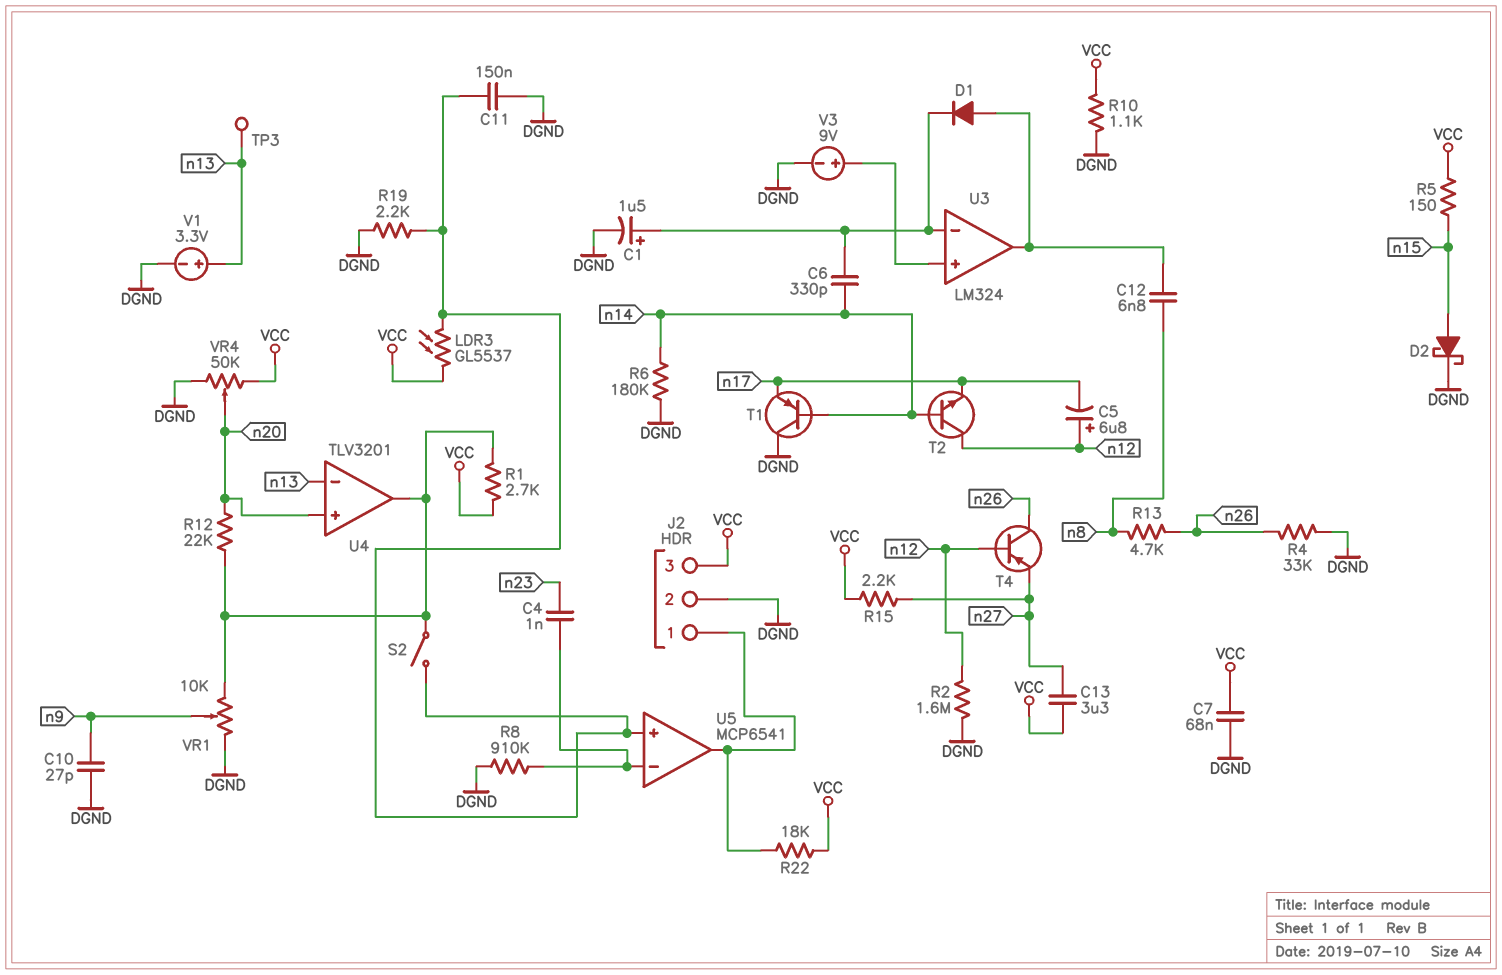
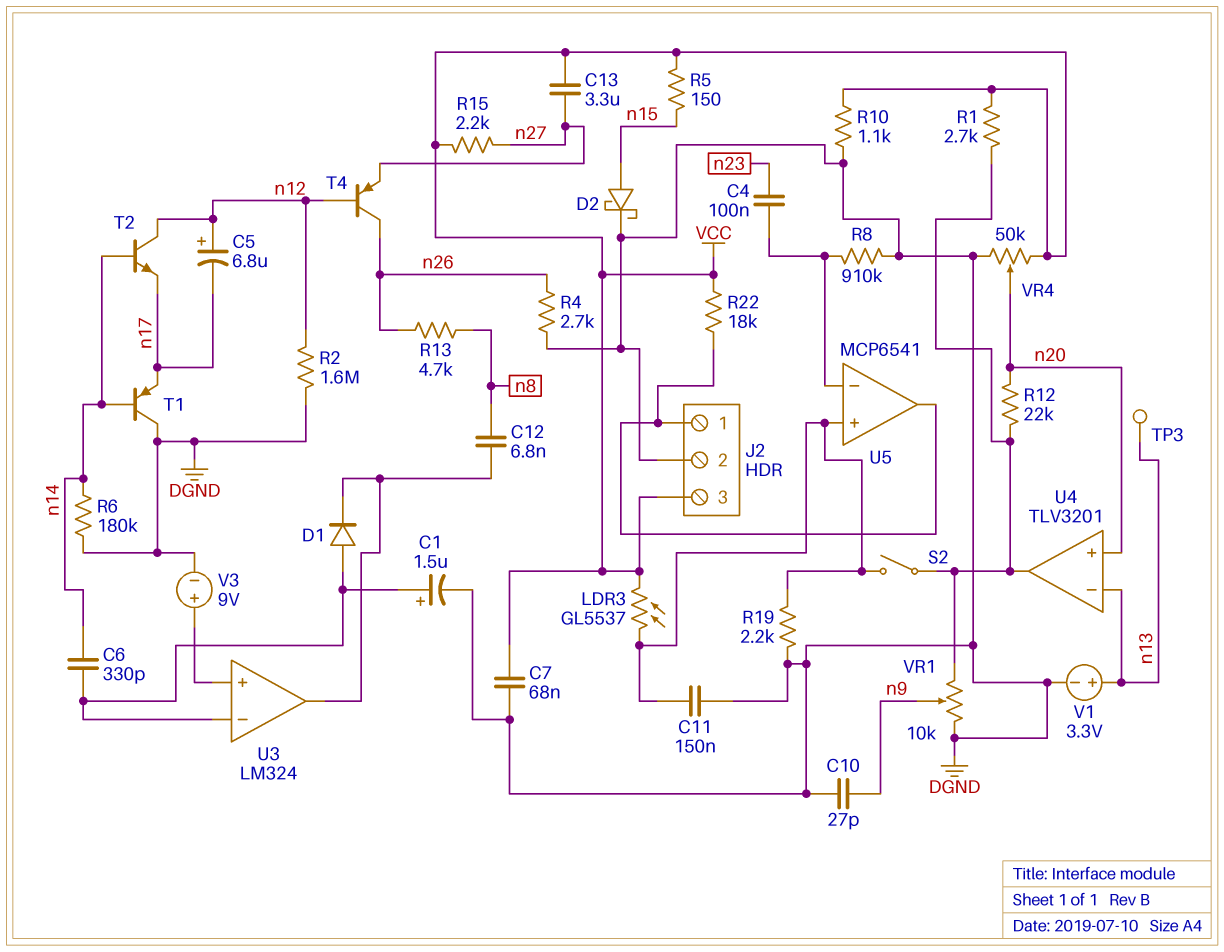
C4: 1nF (U5/in-, n23) -> 100nF (U5/in-, n23)
D1: diode (A U3/out, K U3/in-) -> diode (A U3/in-, K U3/out)
R4: 33k (DGND, n26) -> 2.7k (DGND, n26)

